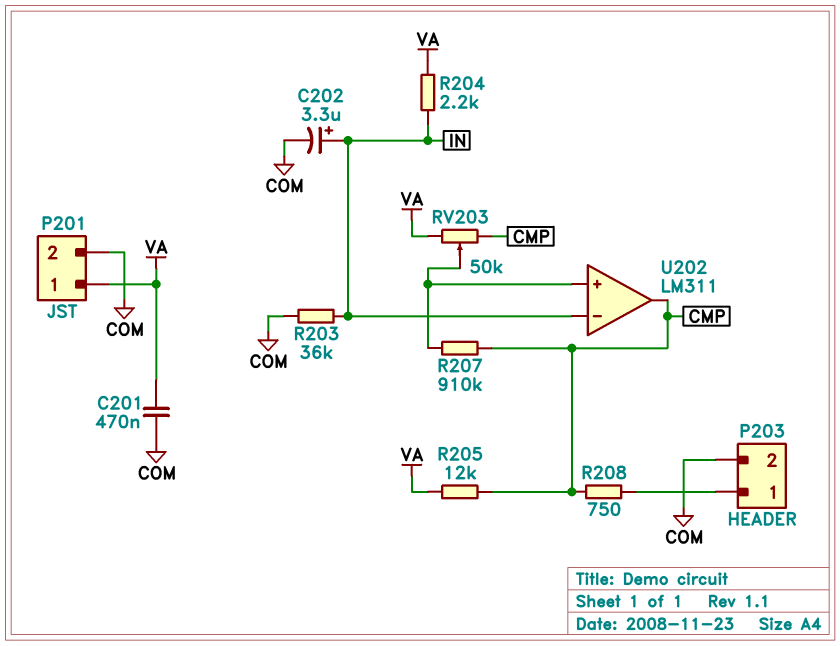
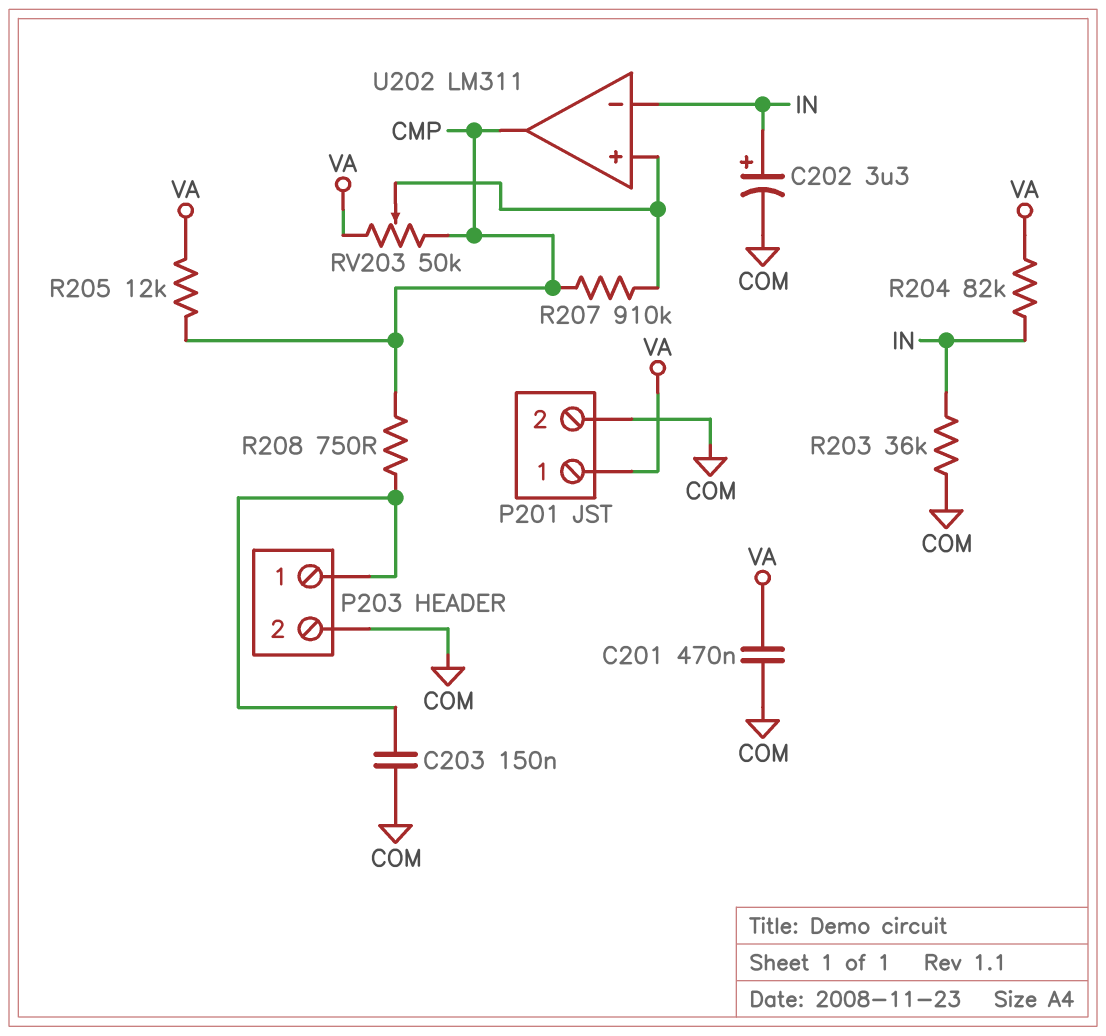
C203: none -> 150nF (COM, P203/1)
R204: 2.2k (IN, VA) -> 82k (IN, VA)

